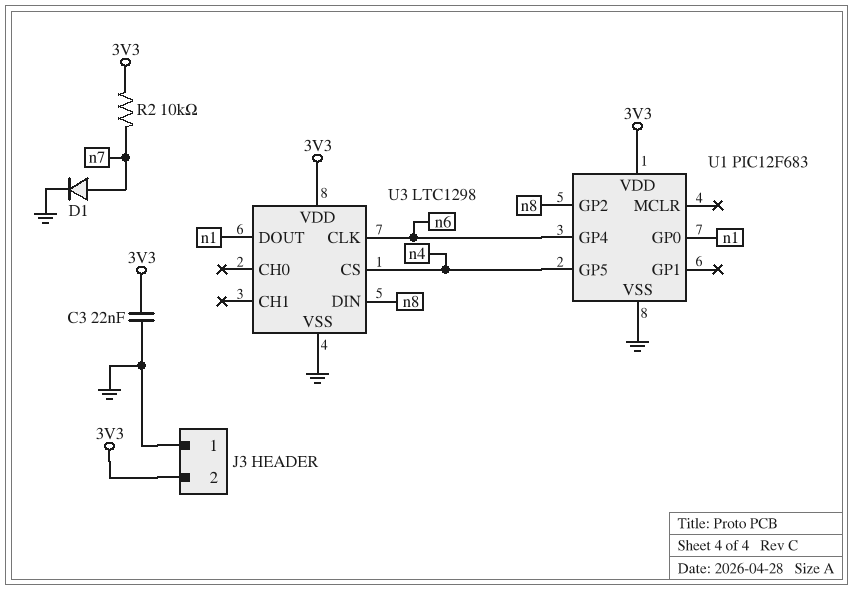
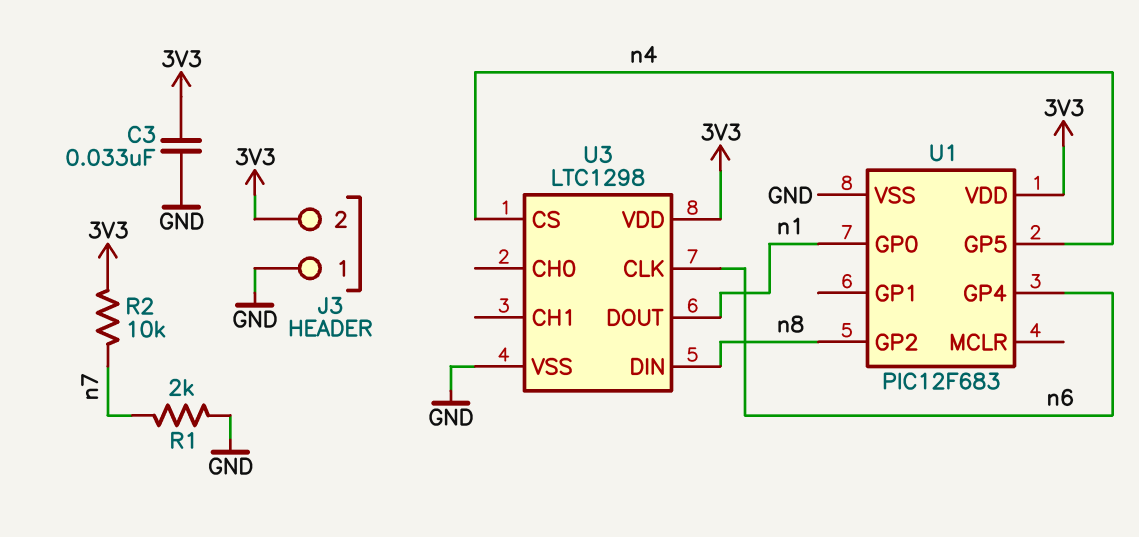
C3: 22nF (3V3, GND) -> 33nF (3V3, GND)
D1: diode (A n7, K GND) -> none
R1: none -> 2k (GND, n7)

